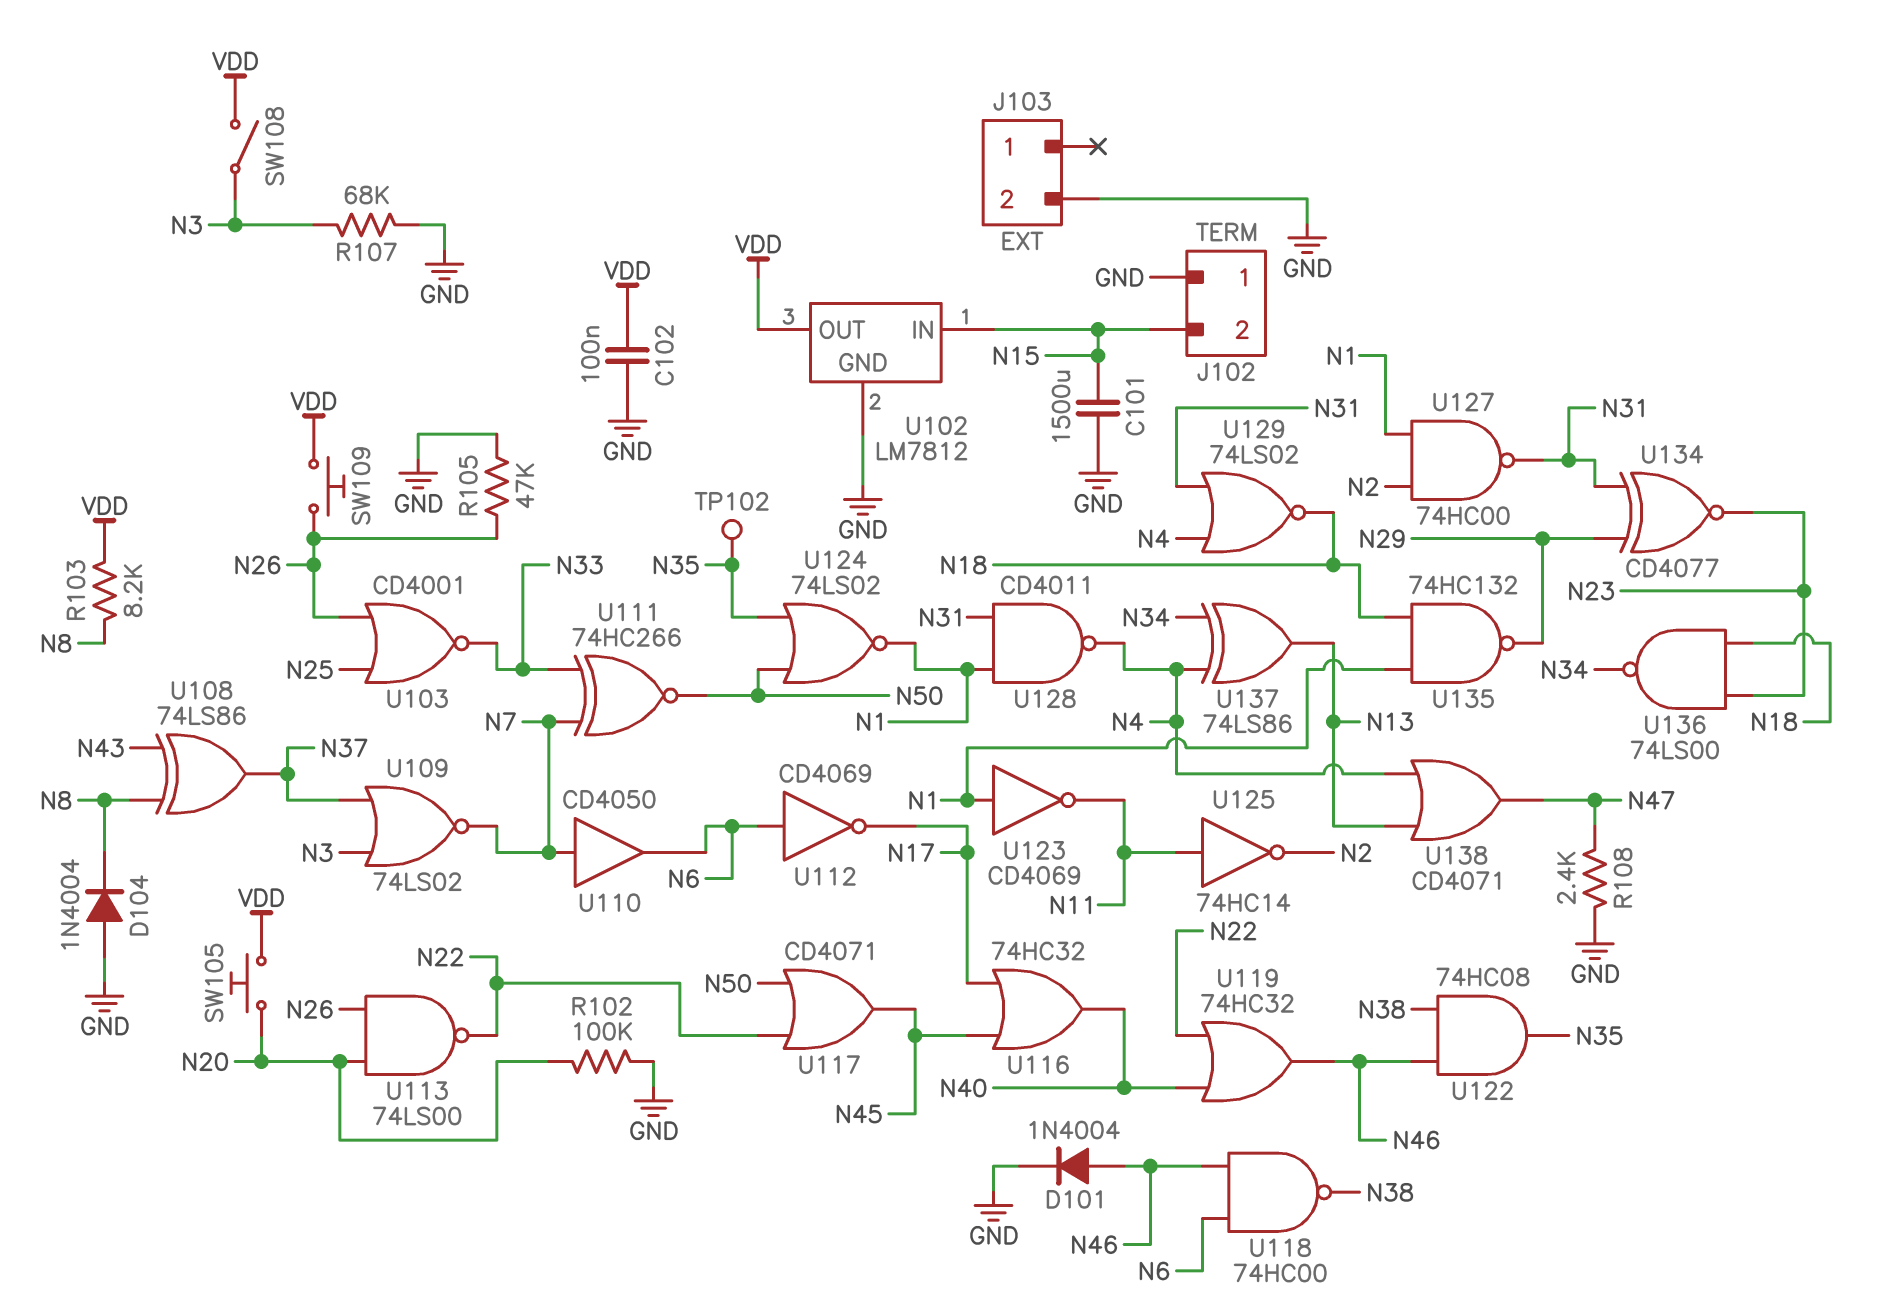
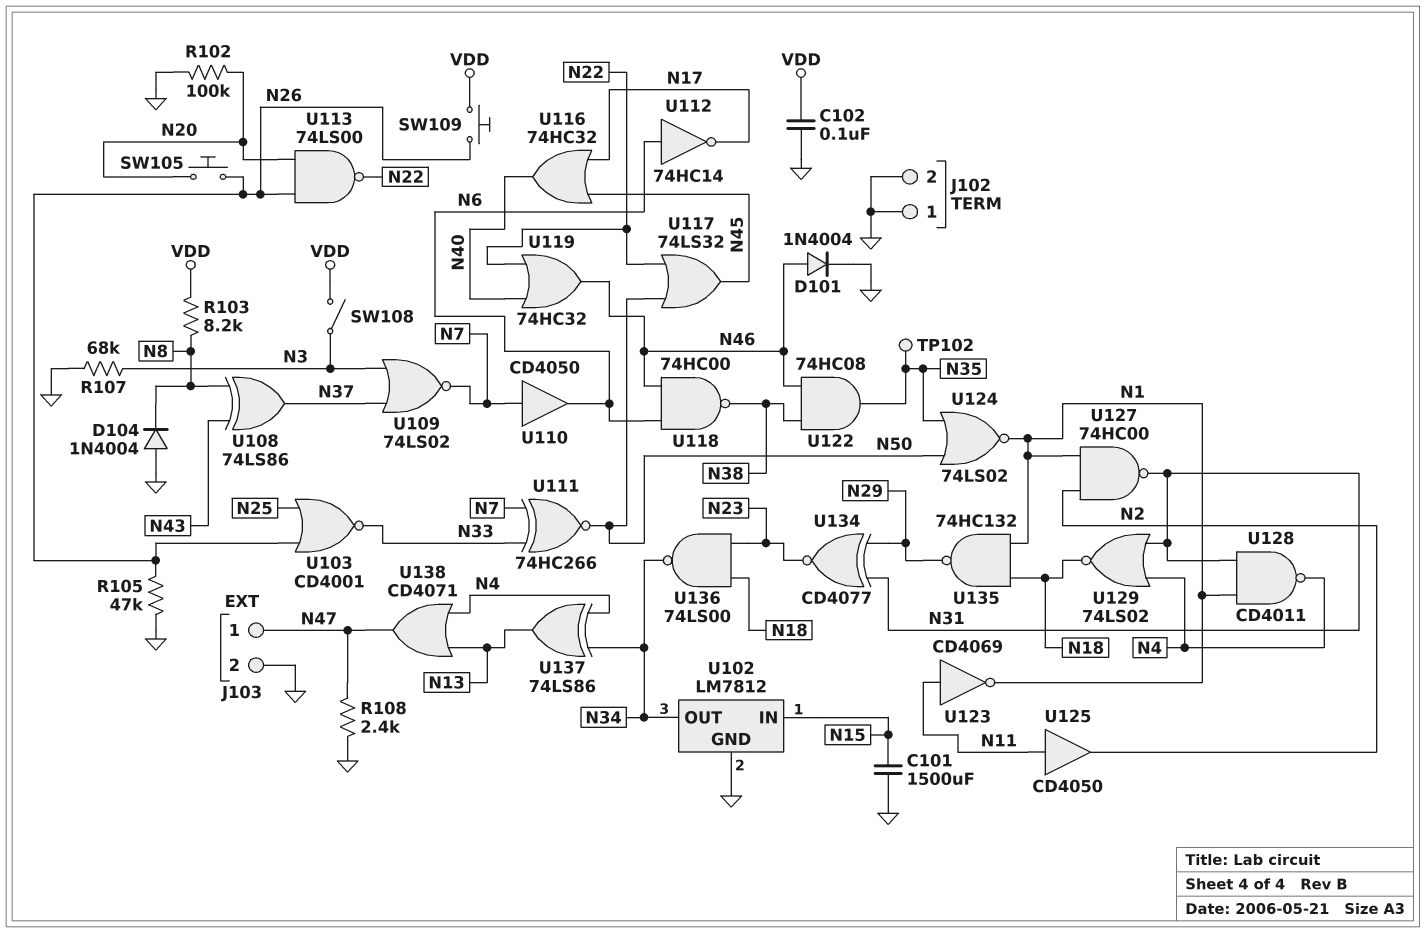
J102 pin 2: N15 -> GND
J103 pin 1: none -> N47
SW105: button (N20, VDD) -> button (N20, N26)
U102 pin OUT: VDD -> N34
U112: NOT CD4069 (in N6, out N17) -> NOT 74HC14 (in N6, out N17)
U117: OR CD4071 (in N22, in N50, out N45) -> OR 74LS32 (in N22, in N50, out N45)
U123: NOT CD4069 (in N1, out N11) -> NOT CD4069 (in N11, out N1)
U125: NOT 74HC14 (in N11, out N2) -> buffer CD4050 (in N11, out N2)

